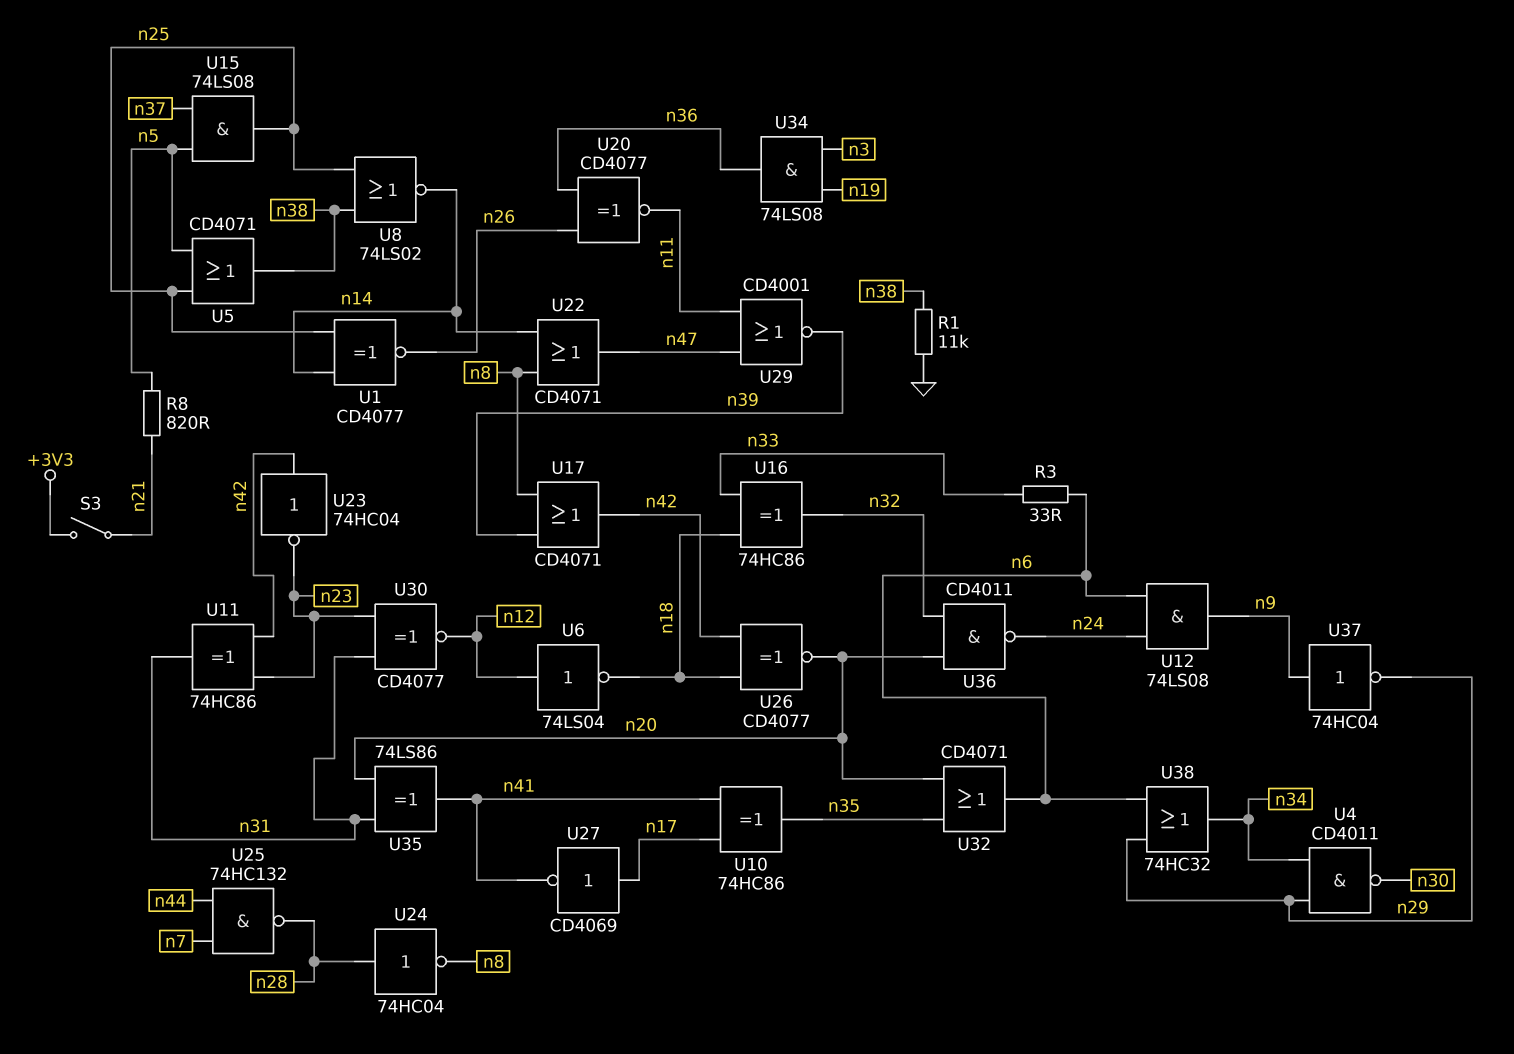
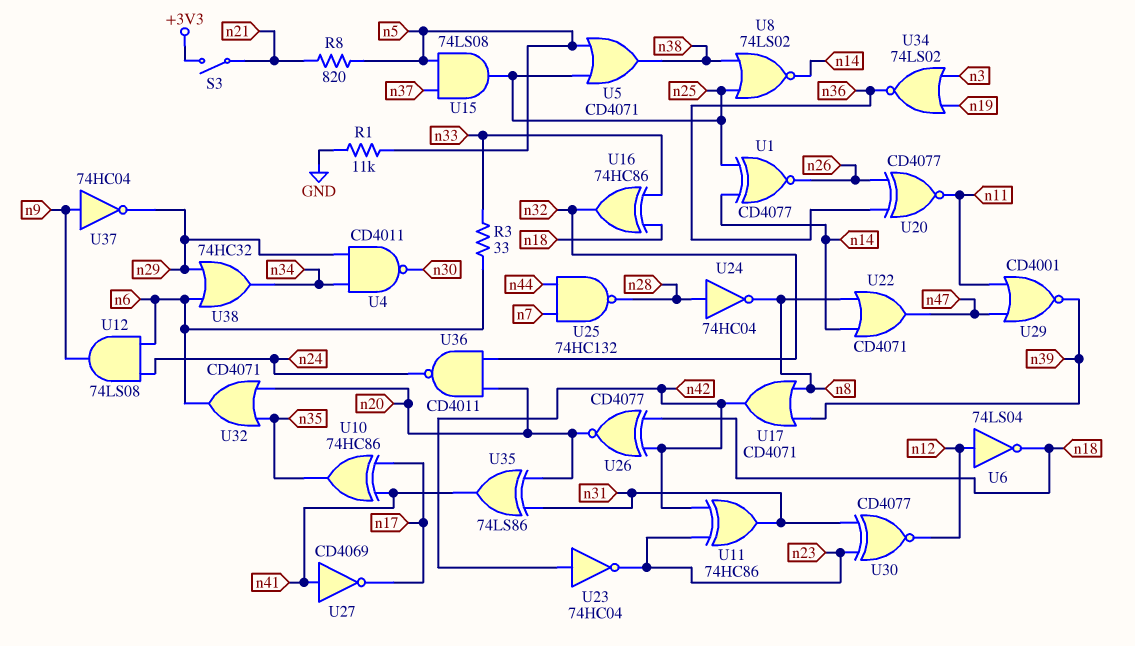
R1: 11k (GND, n38) -> 11k (GND, n5)
U27: NOT CD4069 (in n17, out n41) -> NOT CD4069 (in n41, out n17)
U34: AND 74LS08 (in n3, in n19, out n36) -> NOR 74LS02 (in n3, in n19, out n36)

